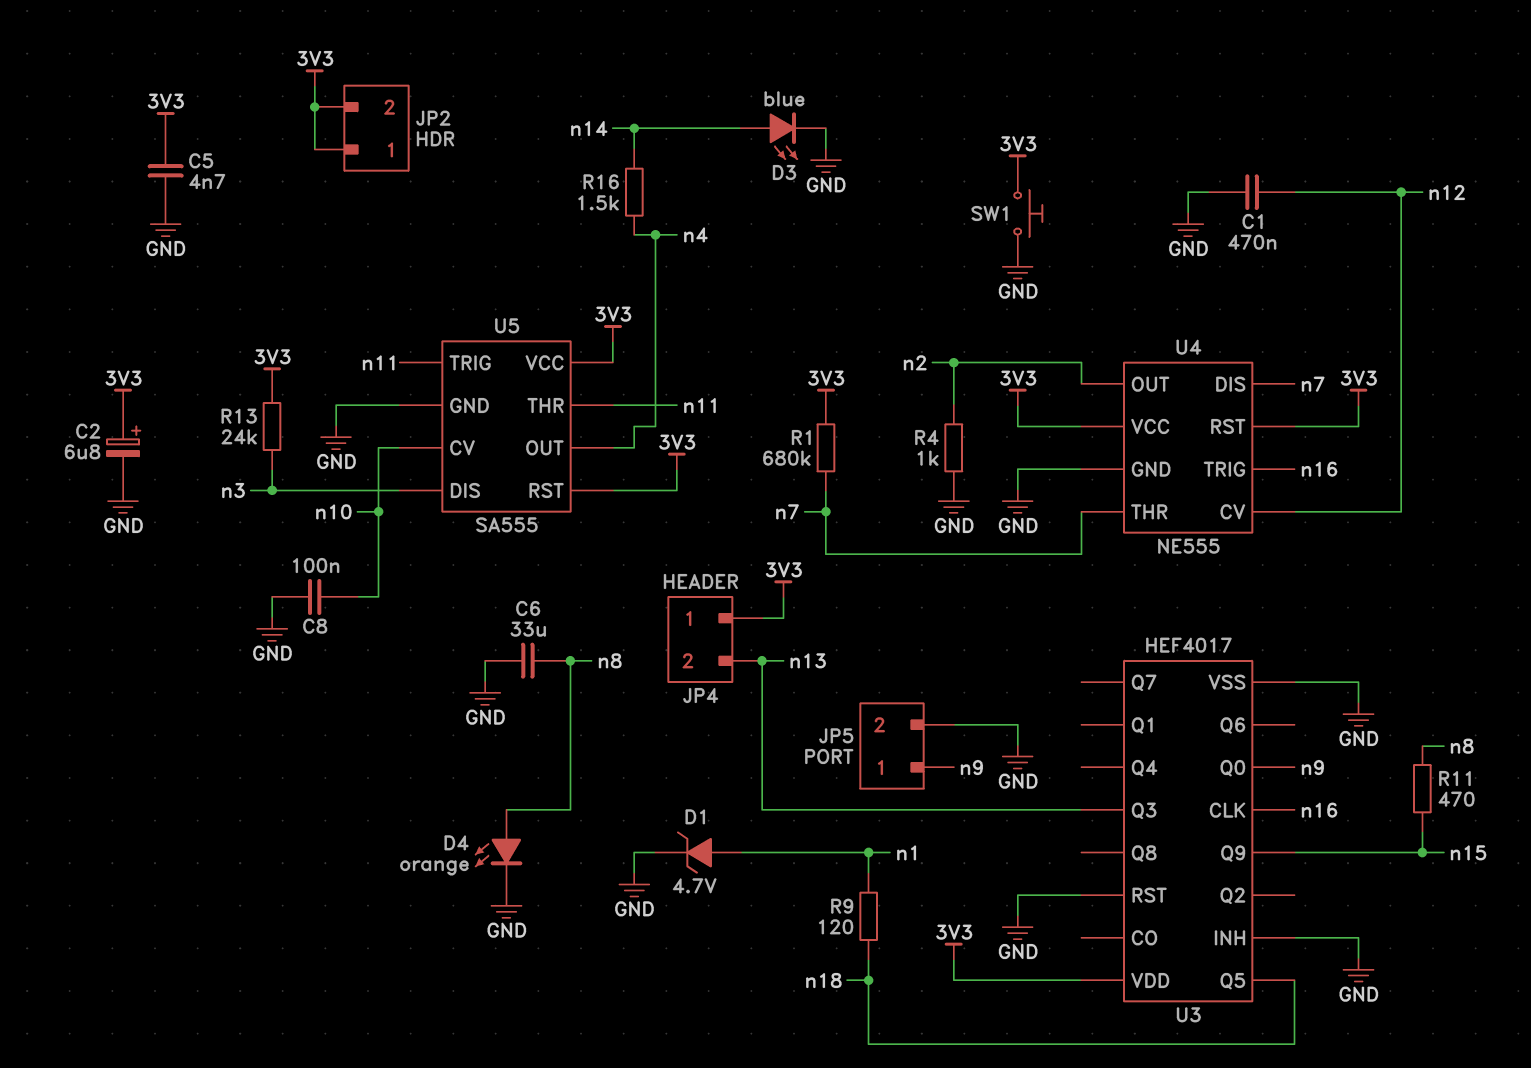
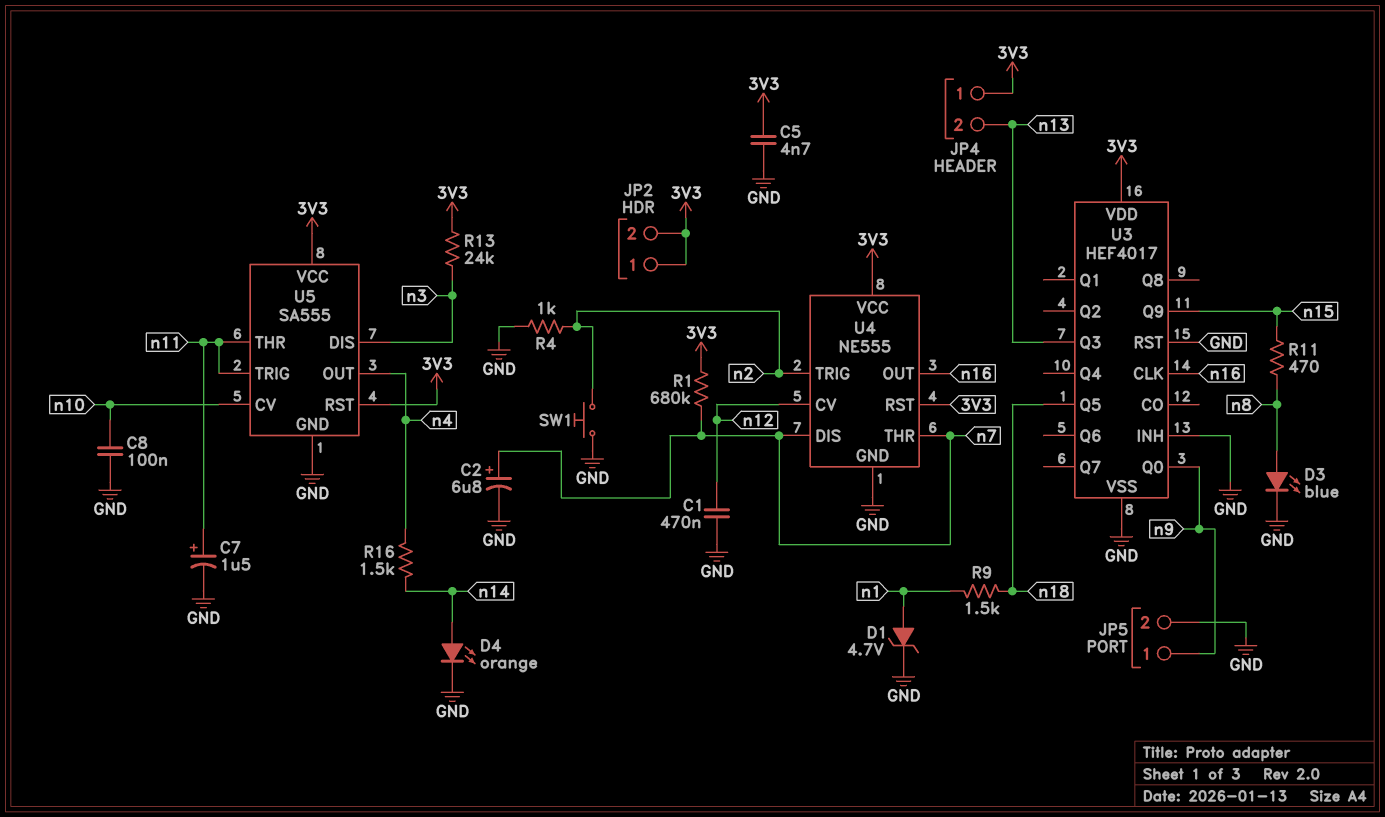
C2: 6.8uF (plus 3V3, minus GND) -> 6.8uF (plus n7, minus GND)
C6: 33uF (GND, n8) -> none
C7: none -> 1.5uF (plus n11, minus GND)
D3: LED blue (A n14, K GND) -> LED blue (A n8, K GND)
D4: LED orange (A n8, K GND) -> LED orange (A n14, K GND)
R9: 120 (n1, n18) -> 1.5k (n1, n18)
SW1: button (3V3, GND) -> button (GND, n2)
U4 pin OUT: n2 -> n16
U4 pin TRIG: n16 -> n2

